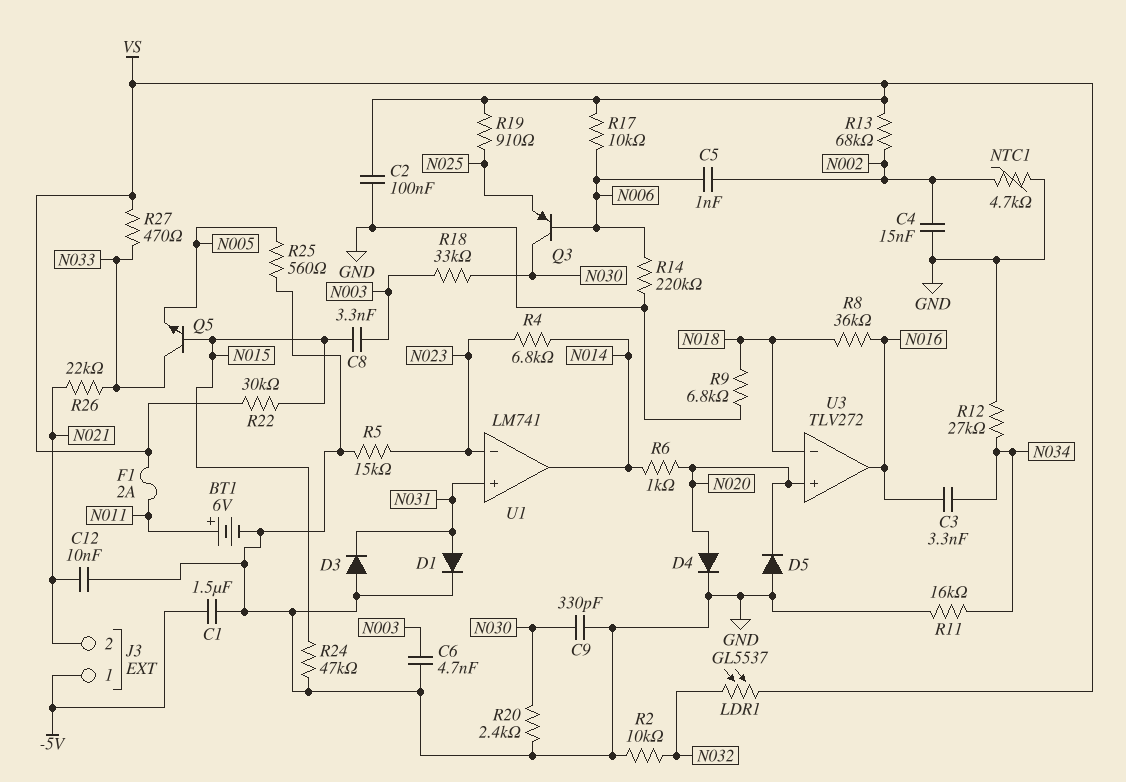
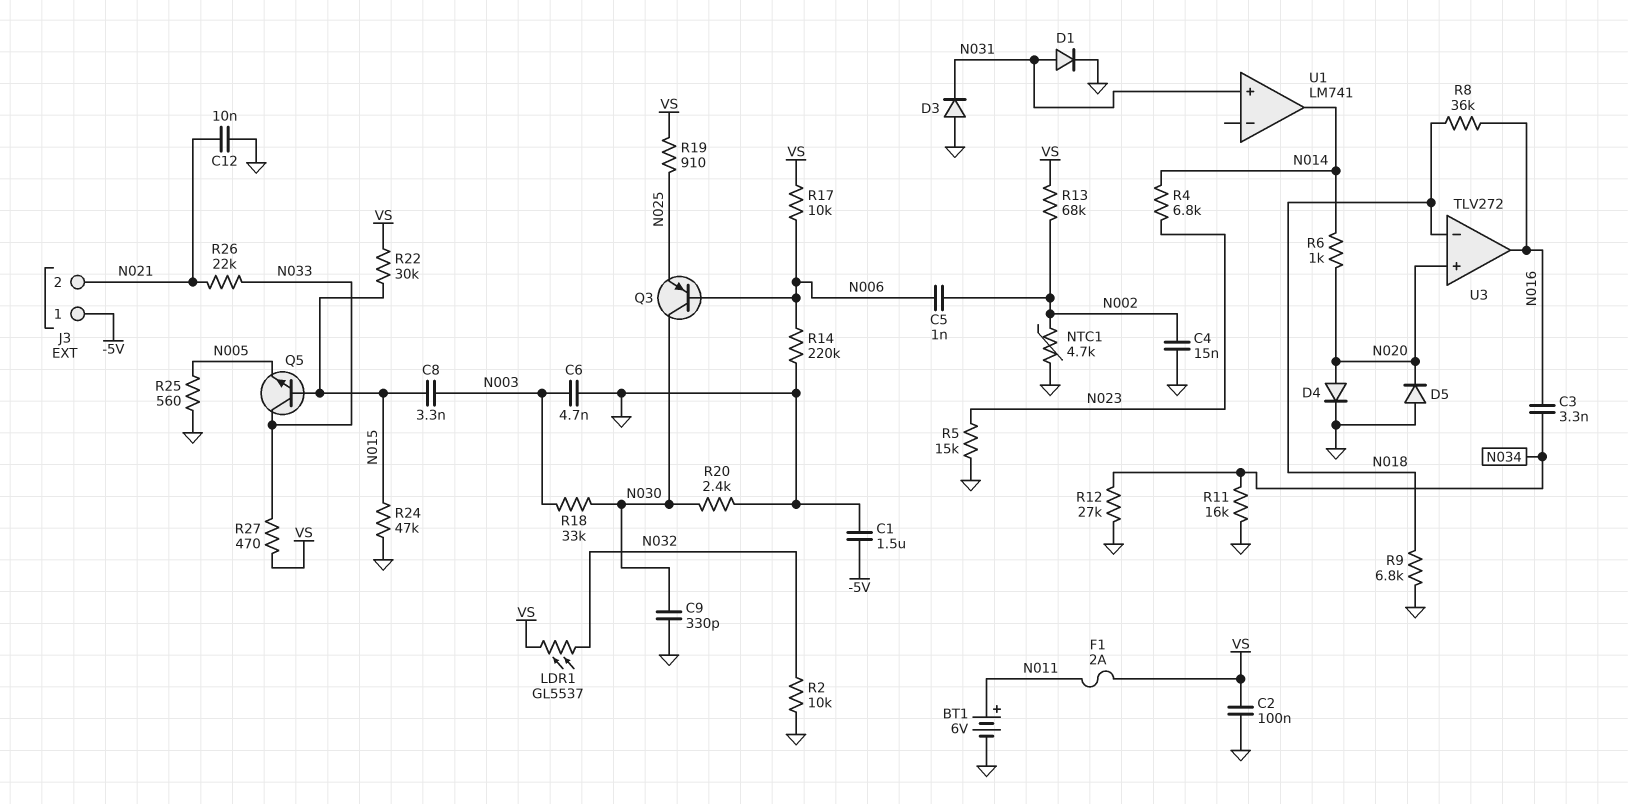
U1 pin in-: N023 -> none

